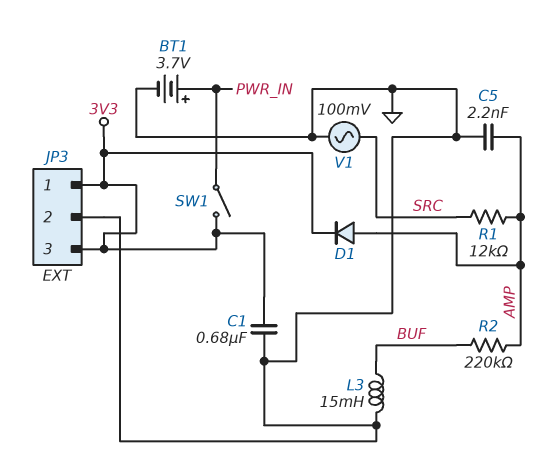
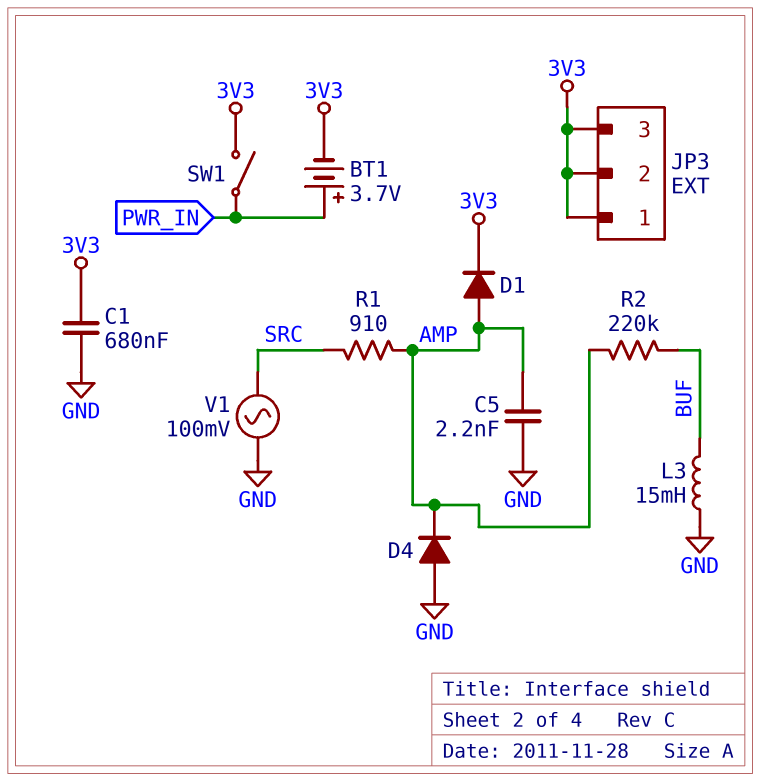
BT1: 3.7V (plus PWR_IN, minus GND) -> 3.7V (plus PWR_IN, minus 3V3)
D4: none -> diode (A GND, K AMP)
JP3 pin 2: GND -> 3V3
R1: 12k (AMP, SRC) -> 910 (AMP, SRC)

